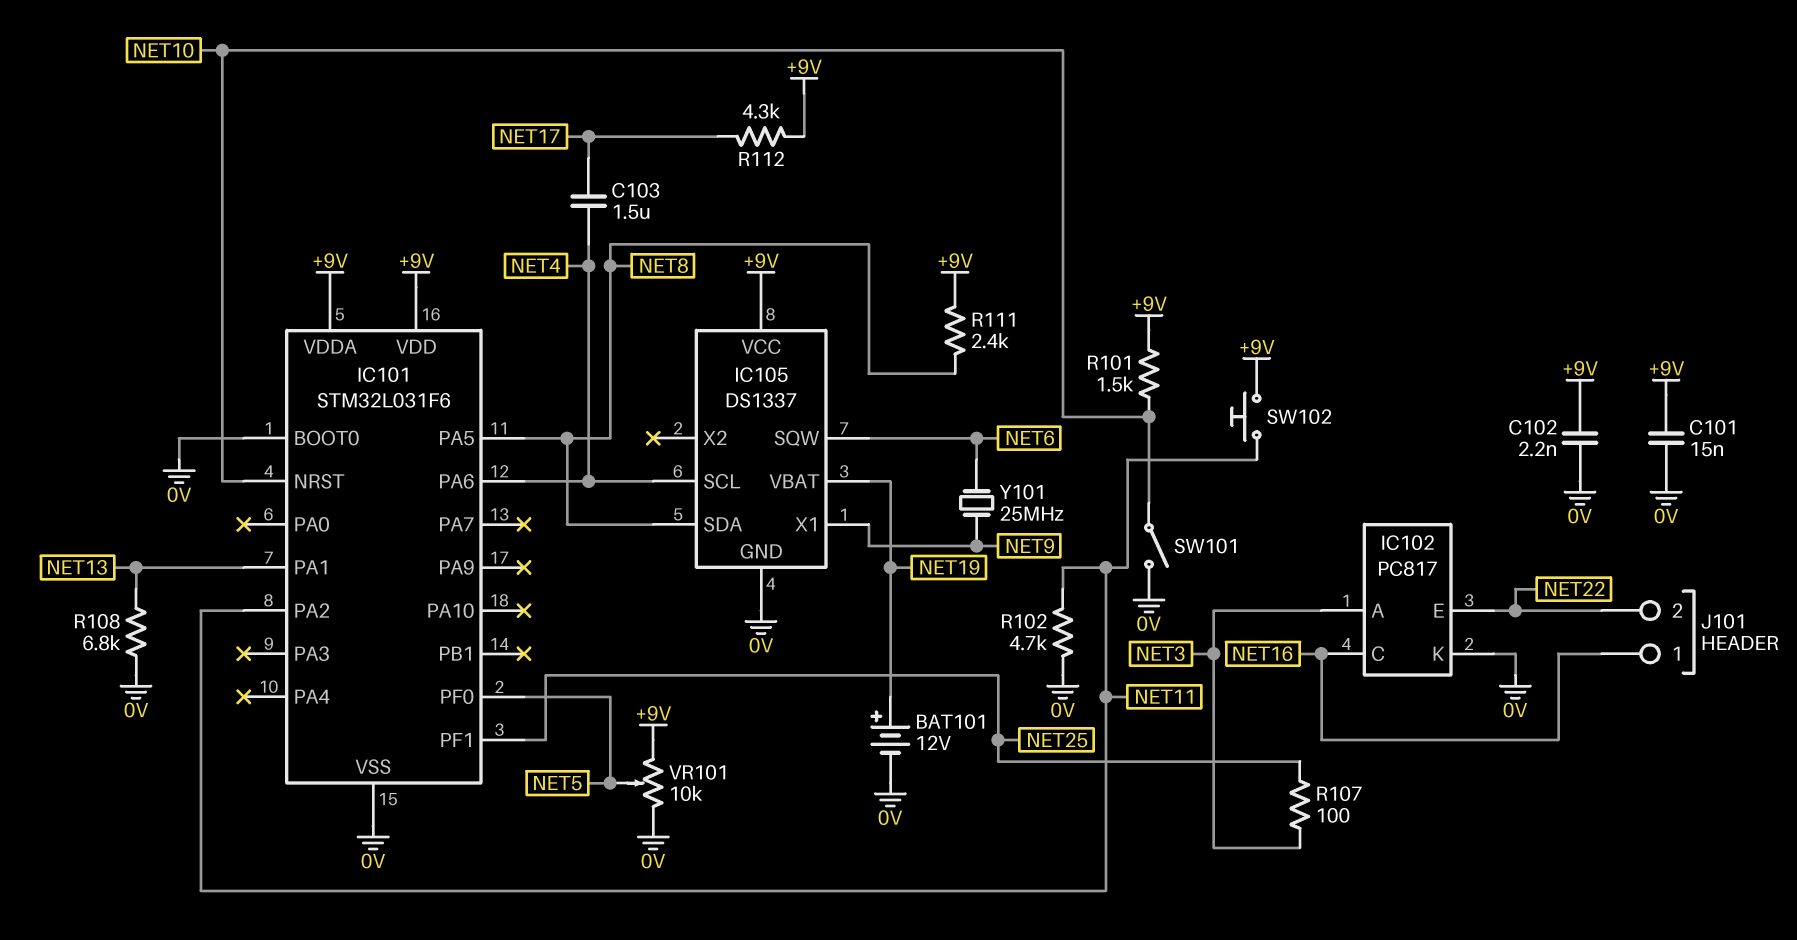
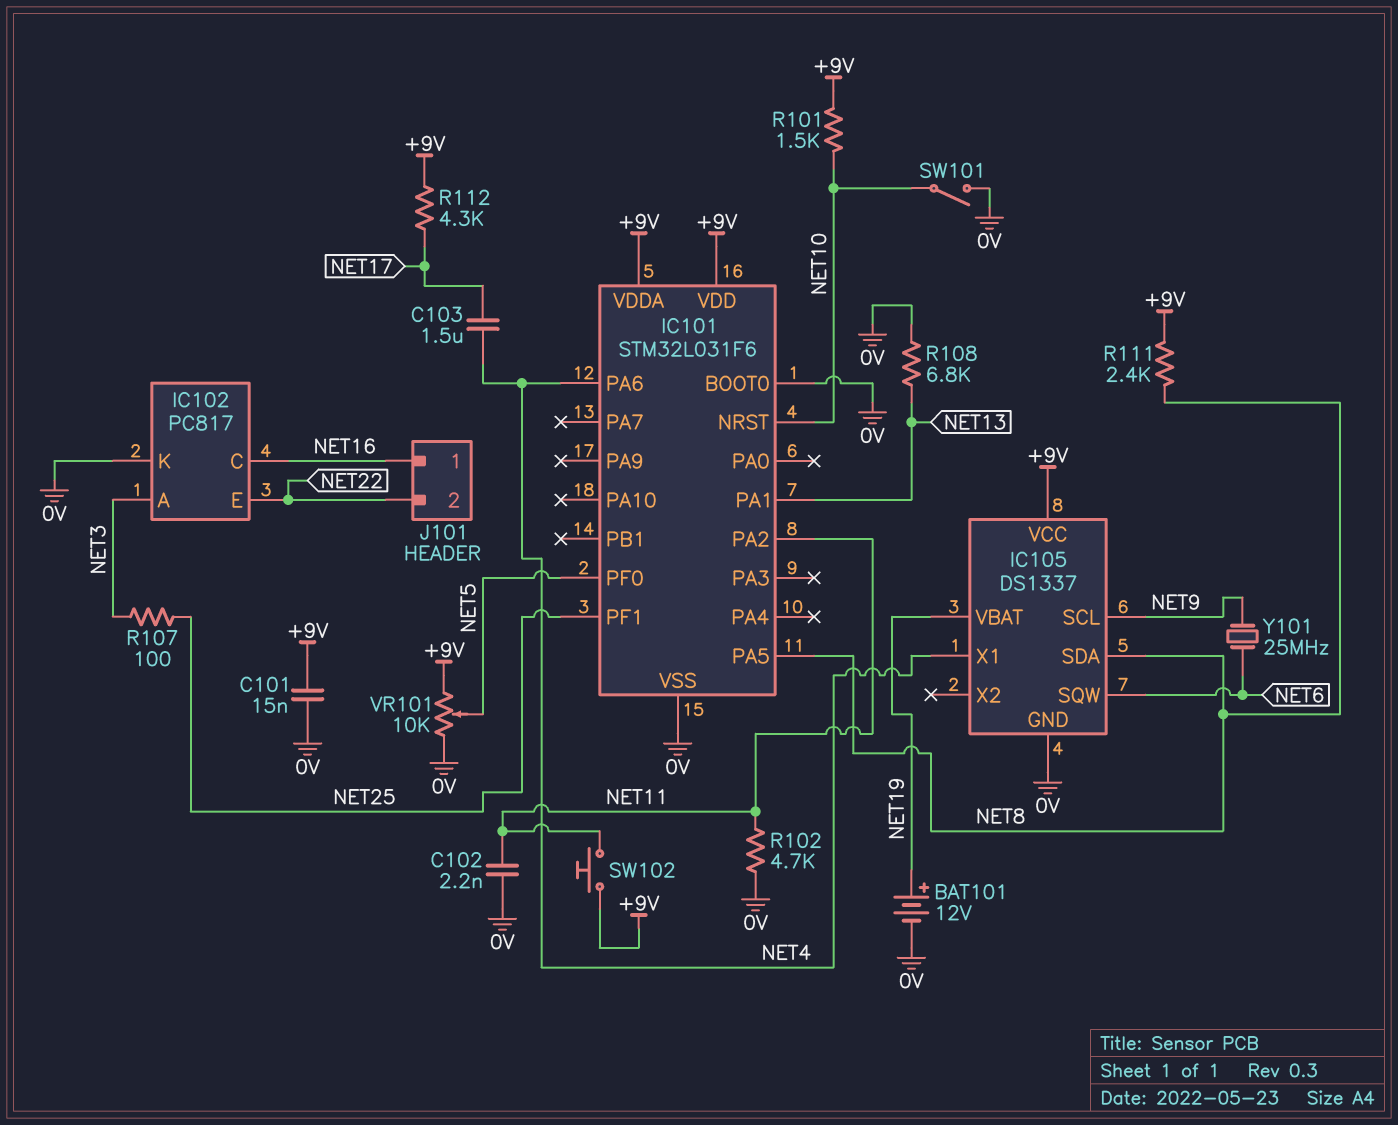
C102: 2.2nF (+9V, 0V) -> 2.2nF (0V, NET11)
IC105 pin SCL: NET4 -> NET9
IC105 pin X1: NET9 -> NET4

